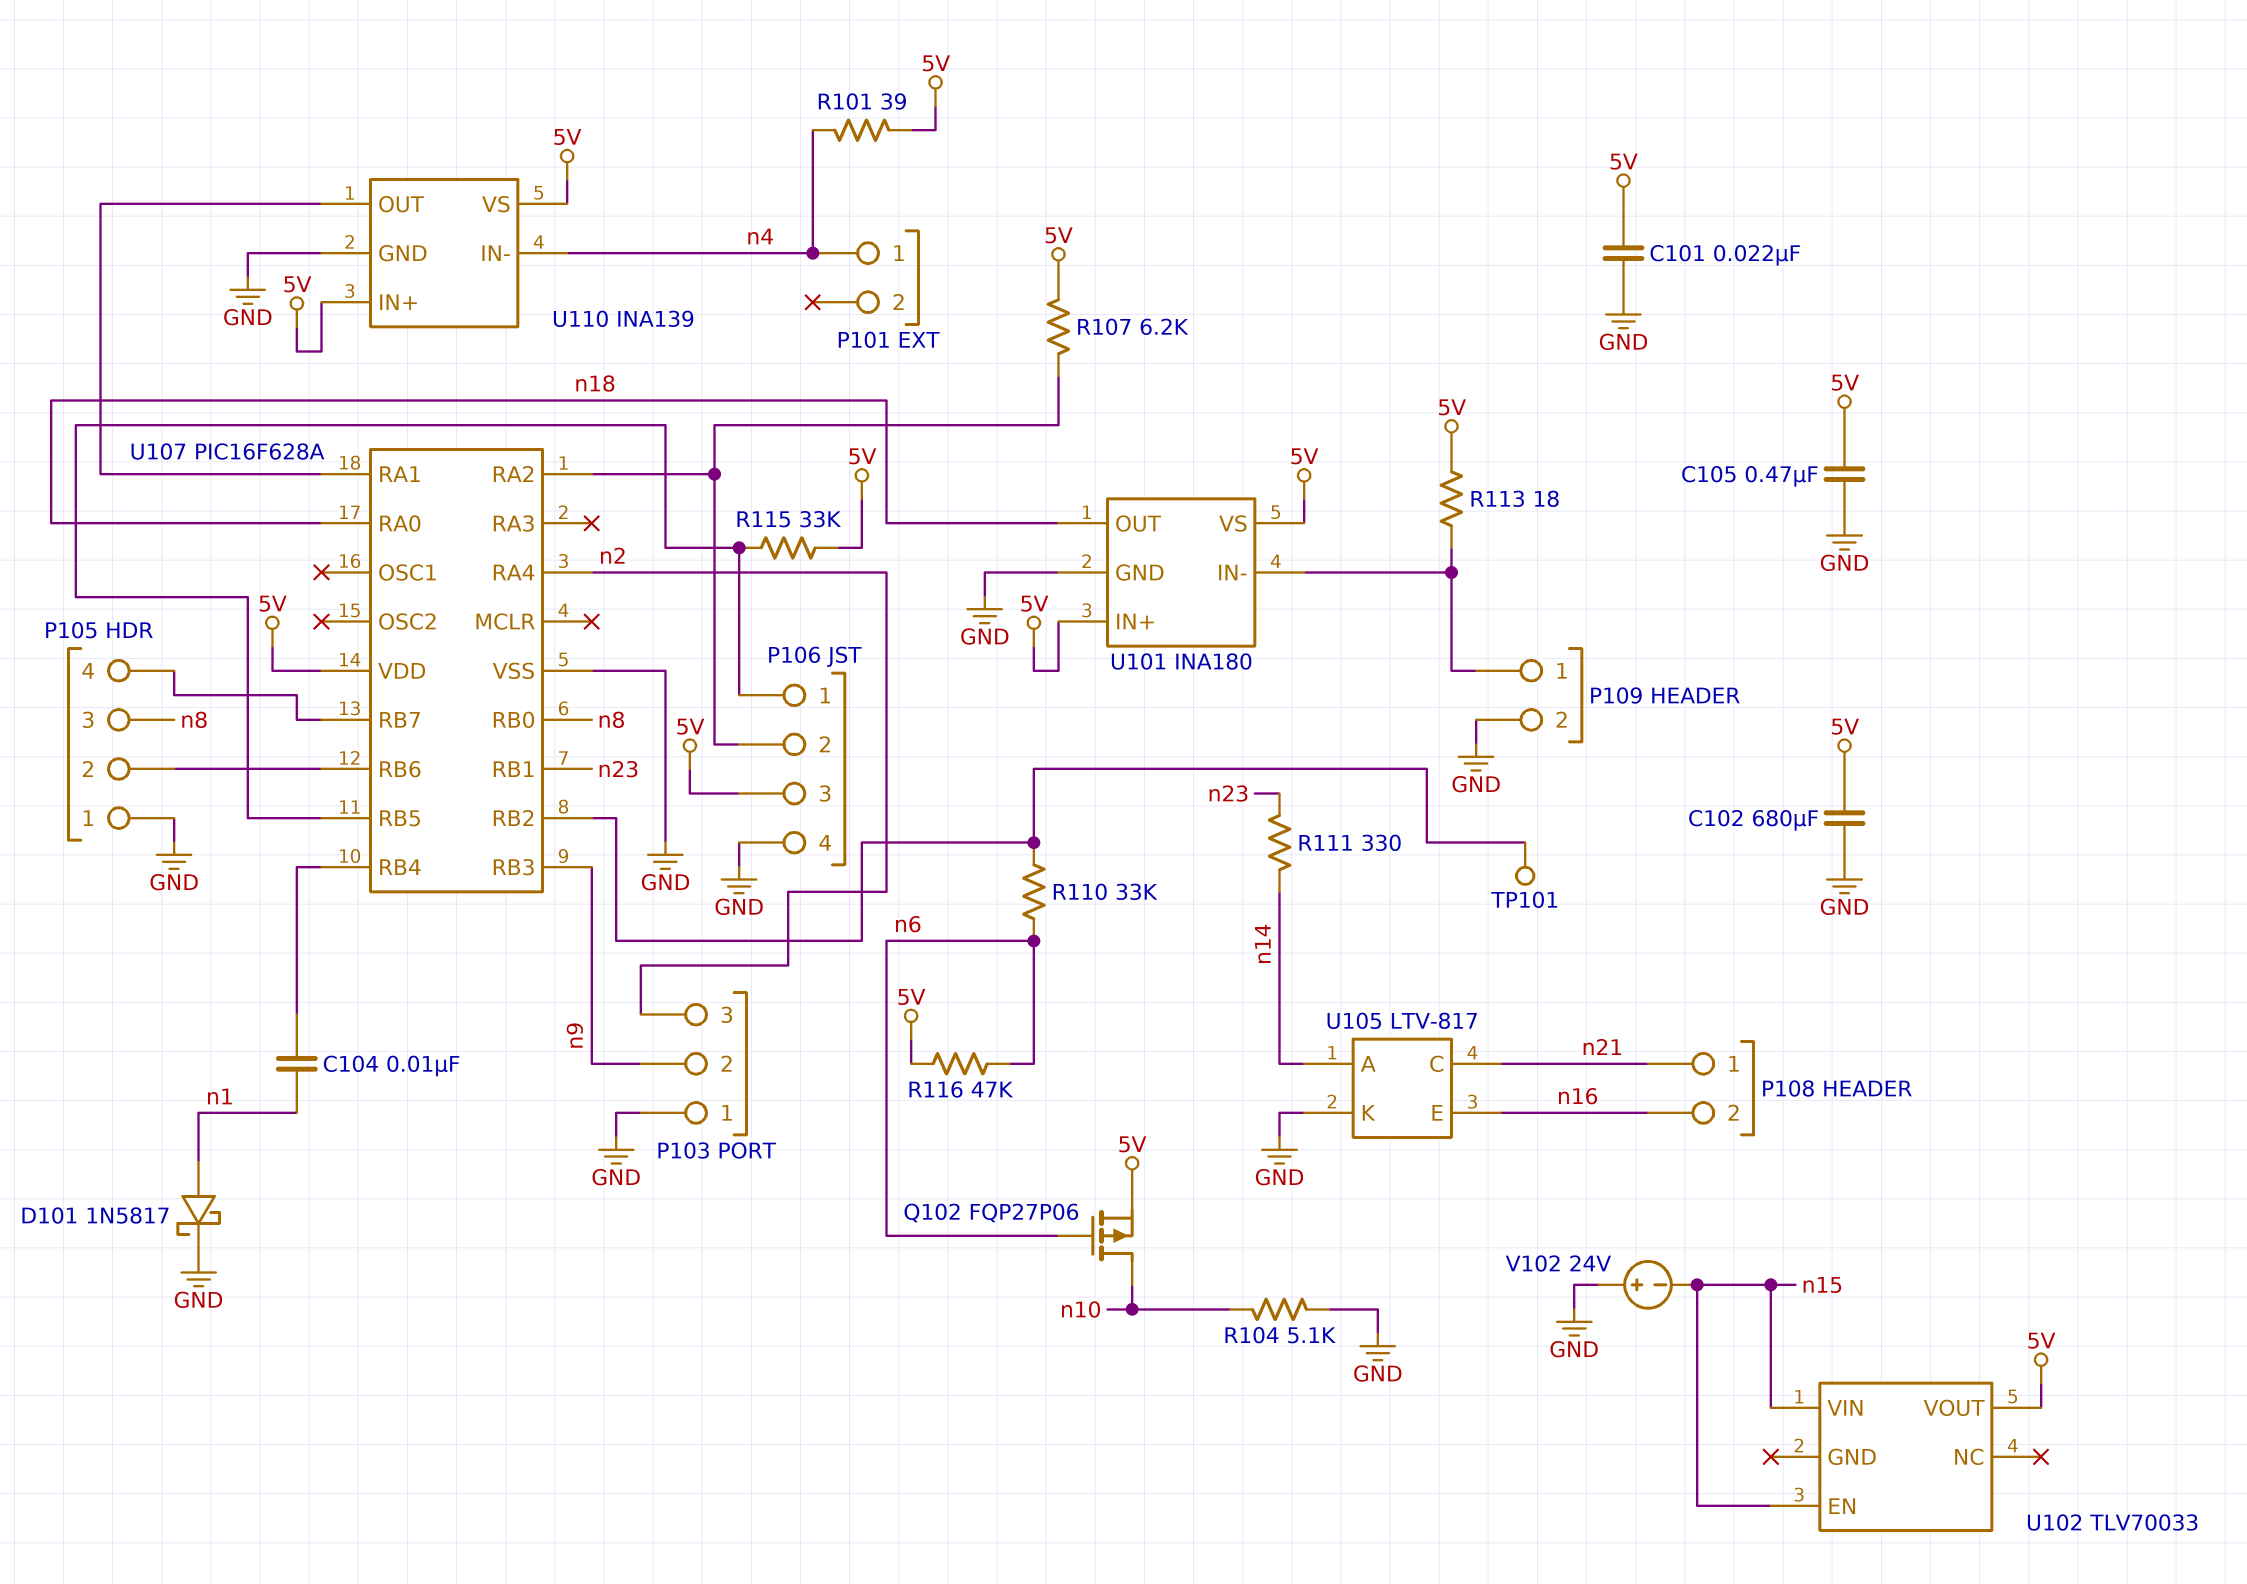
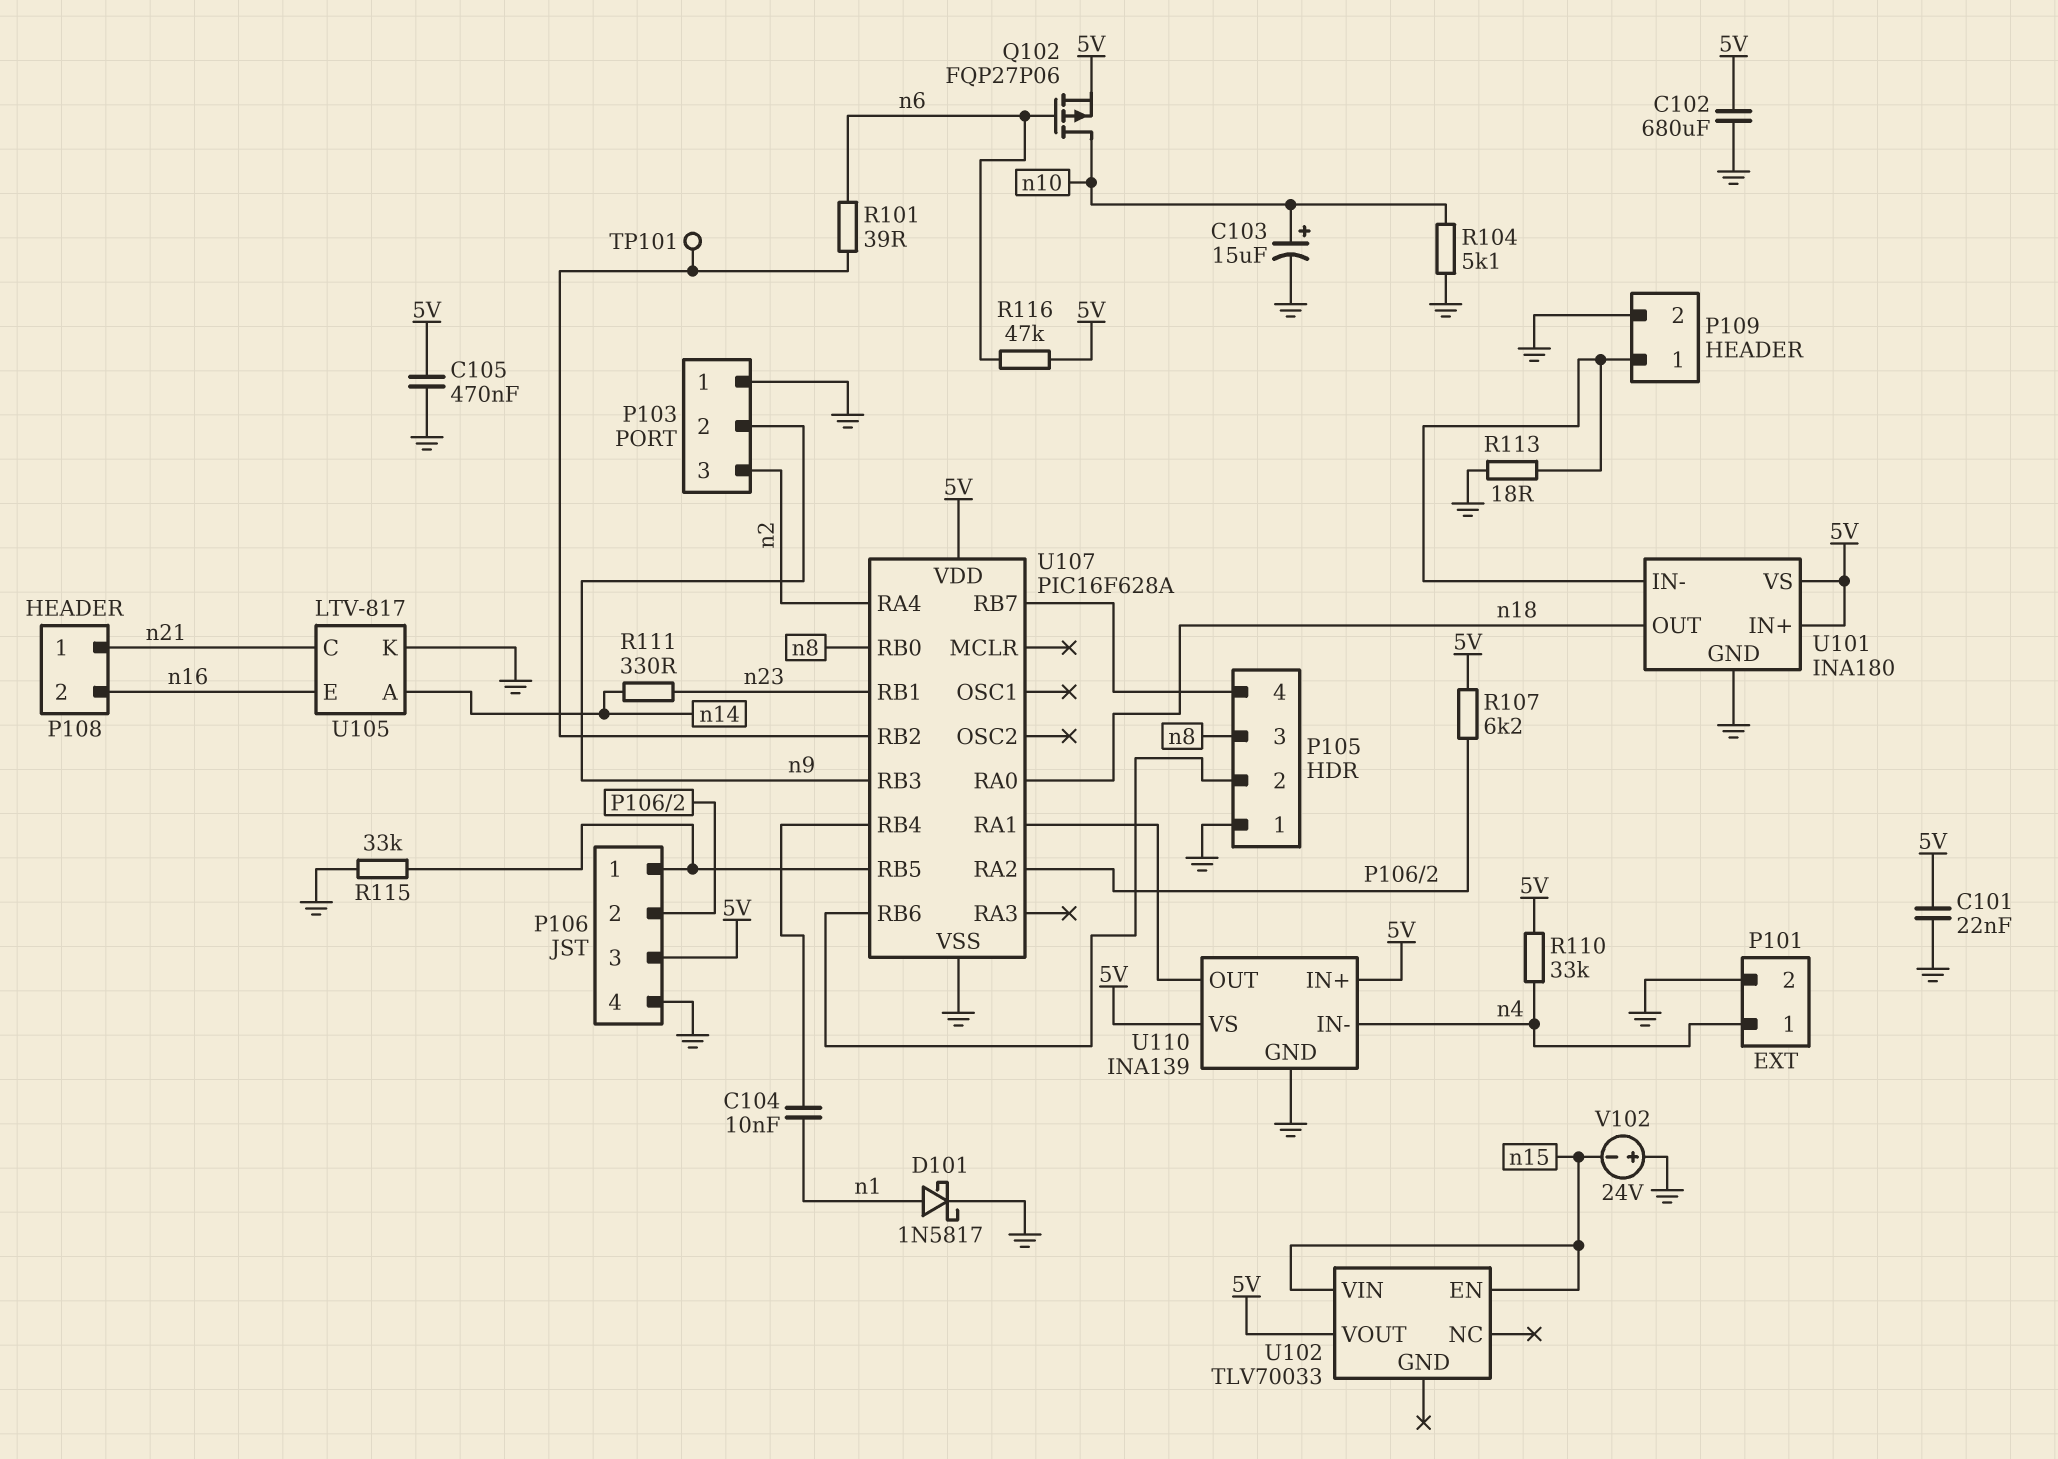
C103: none -> 15uF (plus n10, minus GND)
P101 pin 2: none -> GND
R101: 39 (5V, n4) -> 39 (U107/RB2, n6)
R110: 33k (U107/RB2, n6) -> 33k (5V, n4)
R113: 18 (5V, P109/1) -> 18 (GND, P109/1)
R115: 33k (5V, P106/1) -> 33k (GND, P106/1)

